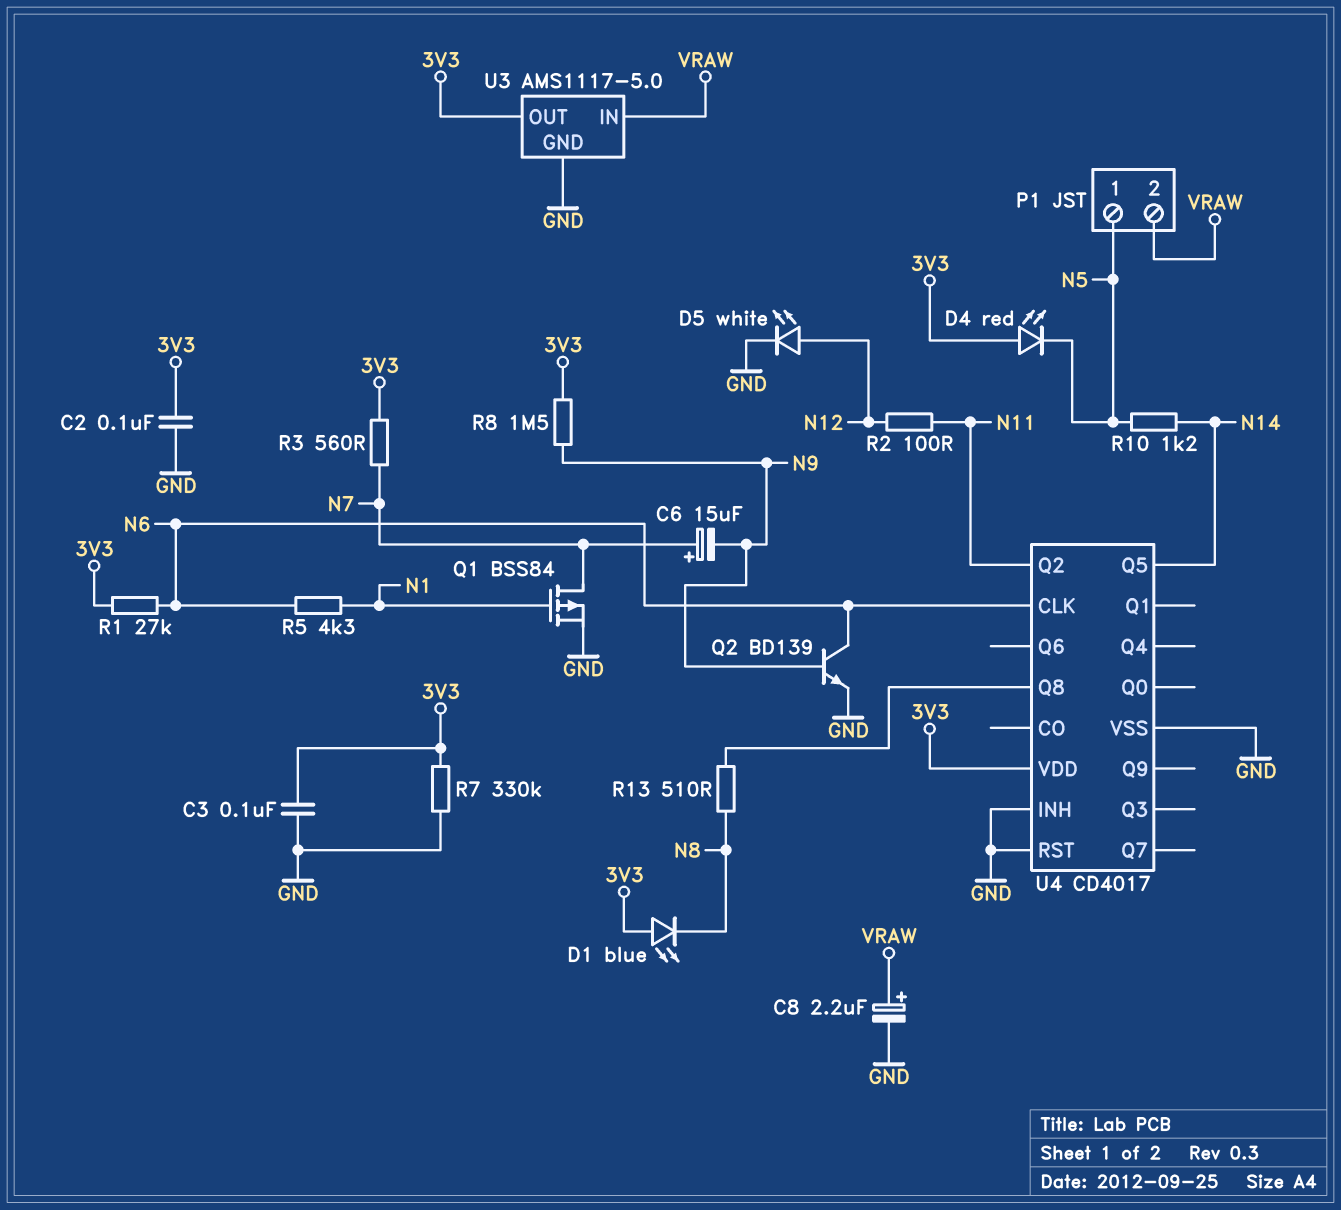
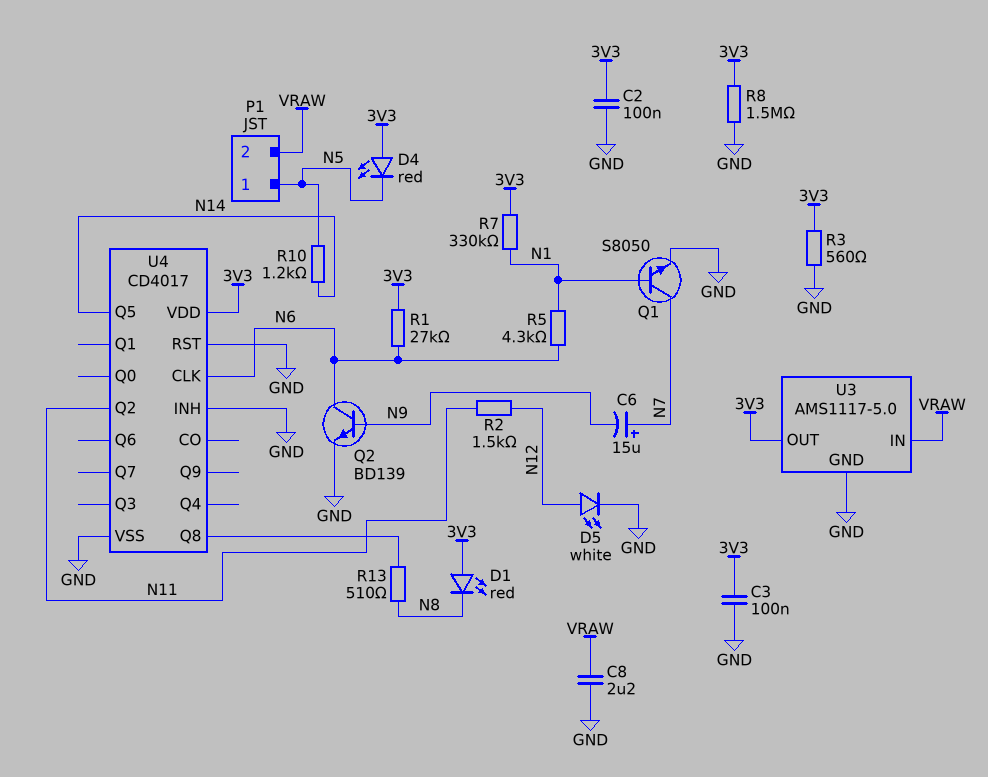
C8: 2.2uF (plus VRAW, minus GND) -> 2.2uF (GND, VRAW)
D1: LED blue (A 3V3, K N8) -> LED red (A 3V3, K N8)
Q1: PMOS BSS84 (G N1, D N7, S GND) -> NPN S8050 (B N1, C N7, E GND)
R2: 100 (N11, N12) -> 1.5k (N11, N12)
R3: 560 (3V3, N7) -> 560 (3V3, GND)
R7: 330k (3V3, GND) -> 330k (3V3, N1)
R8: 1.5M (3V3, N9) -> 1.5M (3V3, GND)

